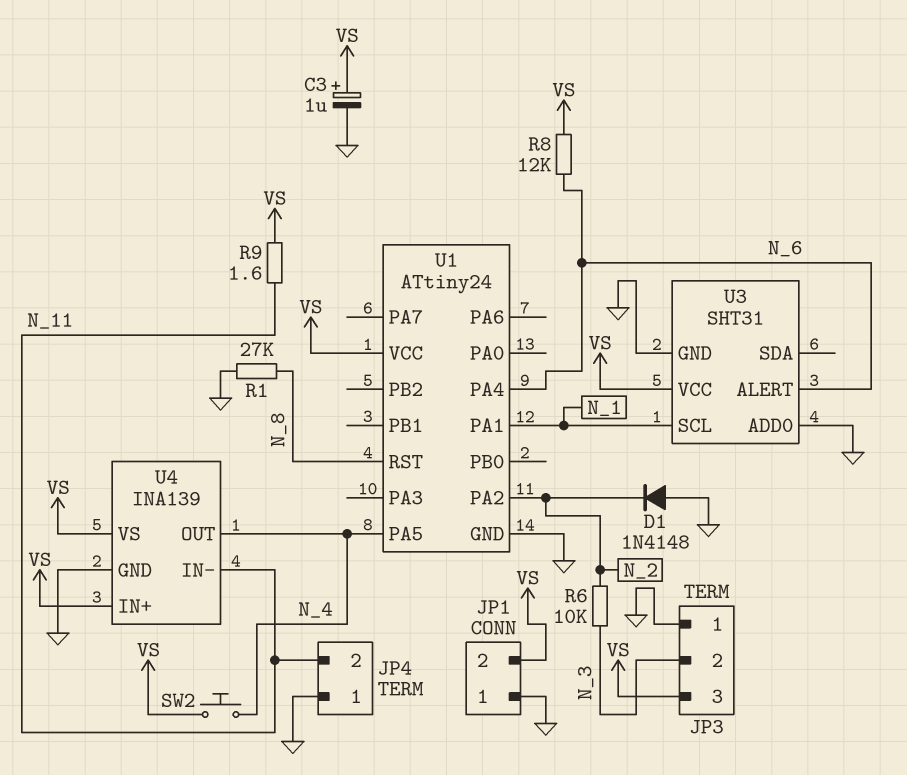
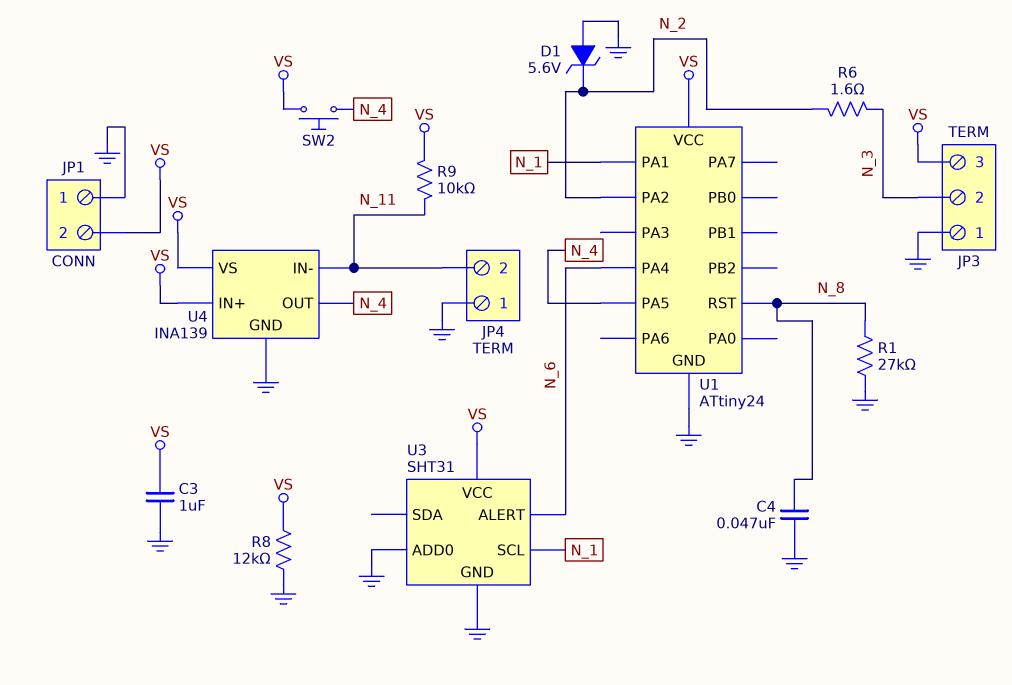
C3: 1uF (plus VS, minus GND) -> 1uF (GND, VS)
C4: none -> 47nF (GND, N_8)
D1: diode 1N4148 (A GND, K N_2) -> zener 5.6V (A GND, K N_2)
R6: 10k (N_2, N_3) -> 1.6 (N_2, N_3)
R8: 12k (N_6, VS) -> 12k (GND, VS)
R9: 1.6 (N_11, VS) -> 10k (N_11, VS)

